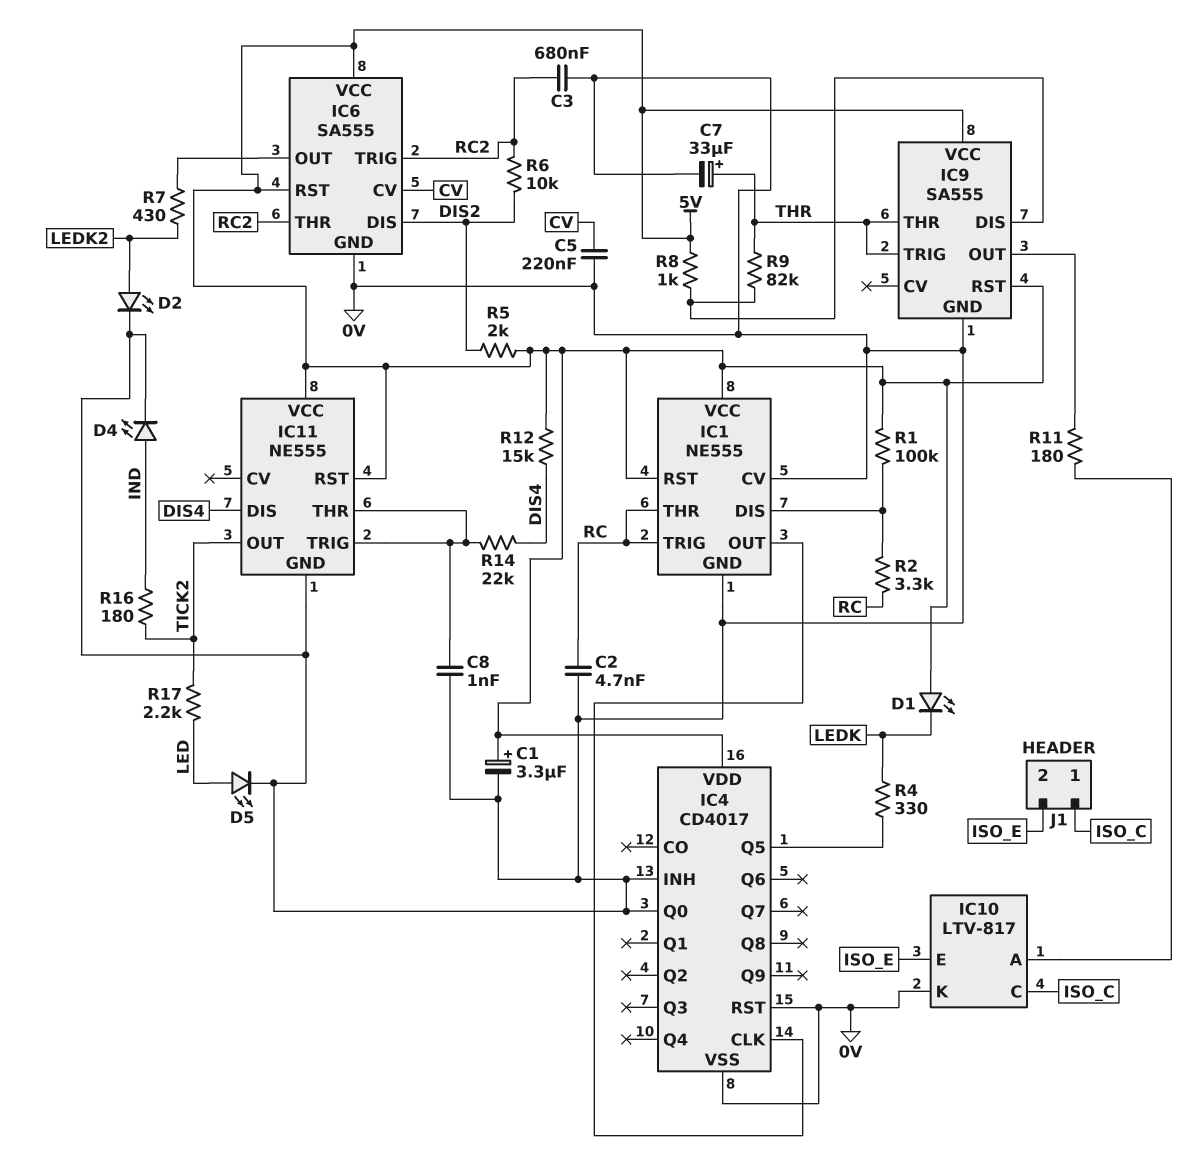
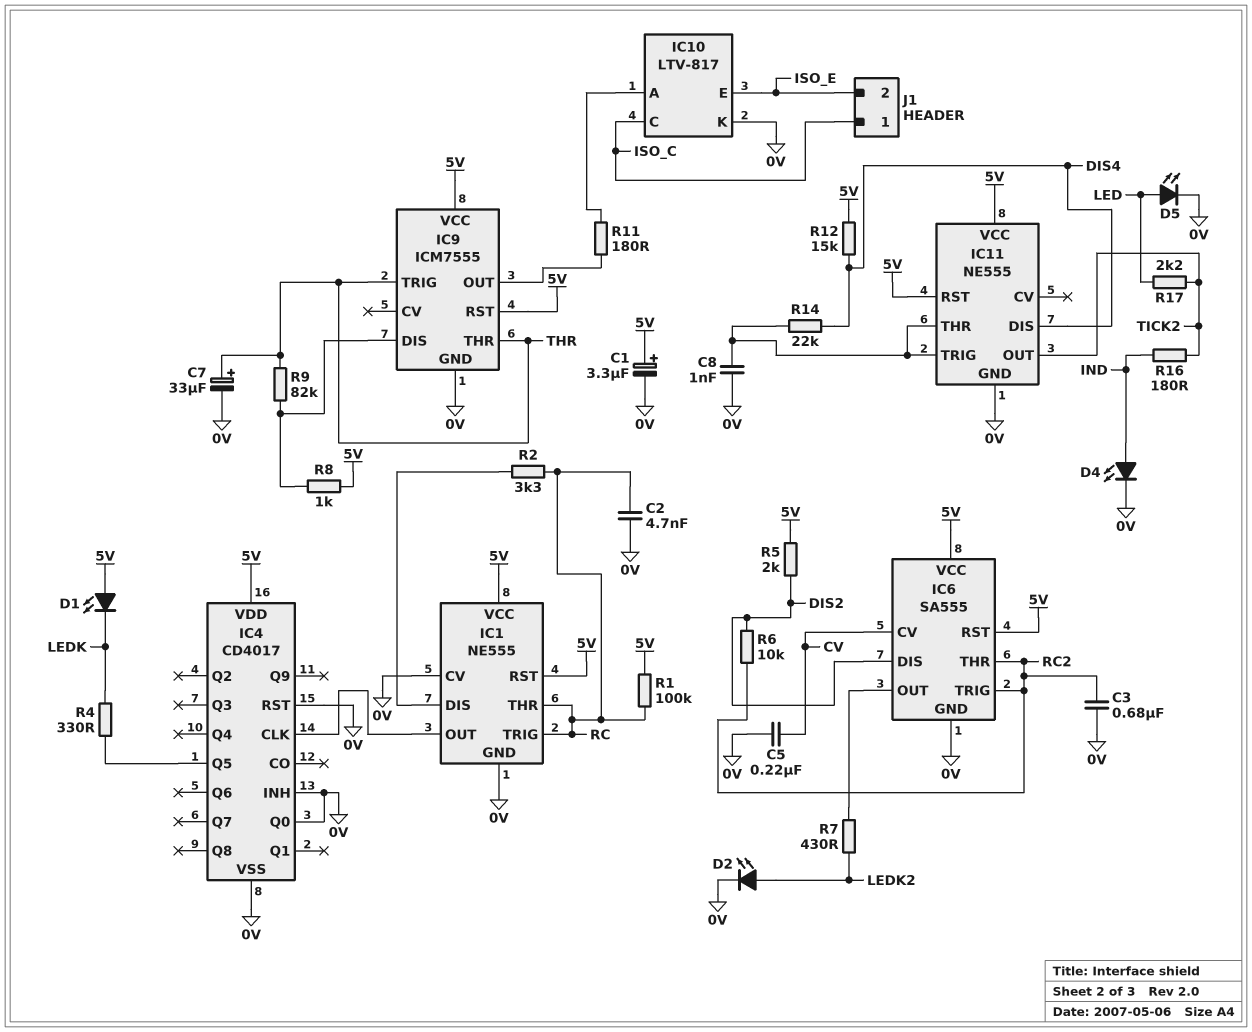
IC9: SA555 -> ICM7555
R1: 100k (5V, IC1/DIS) -> 100k (5V, RC)

